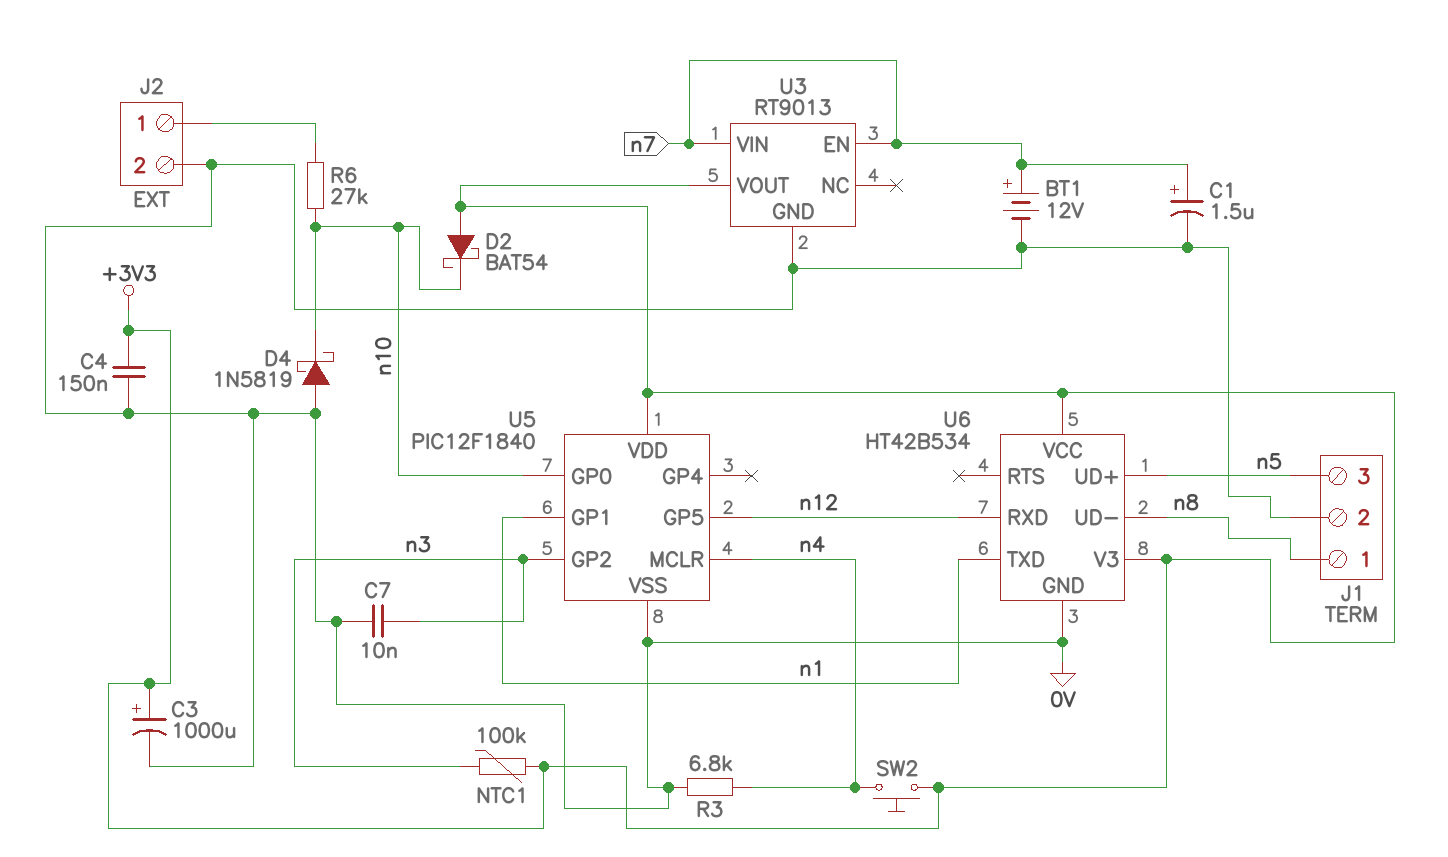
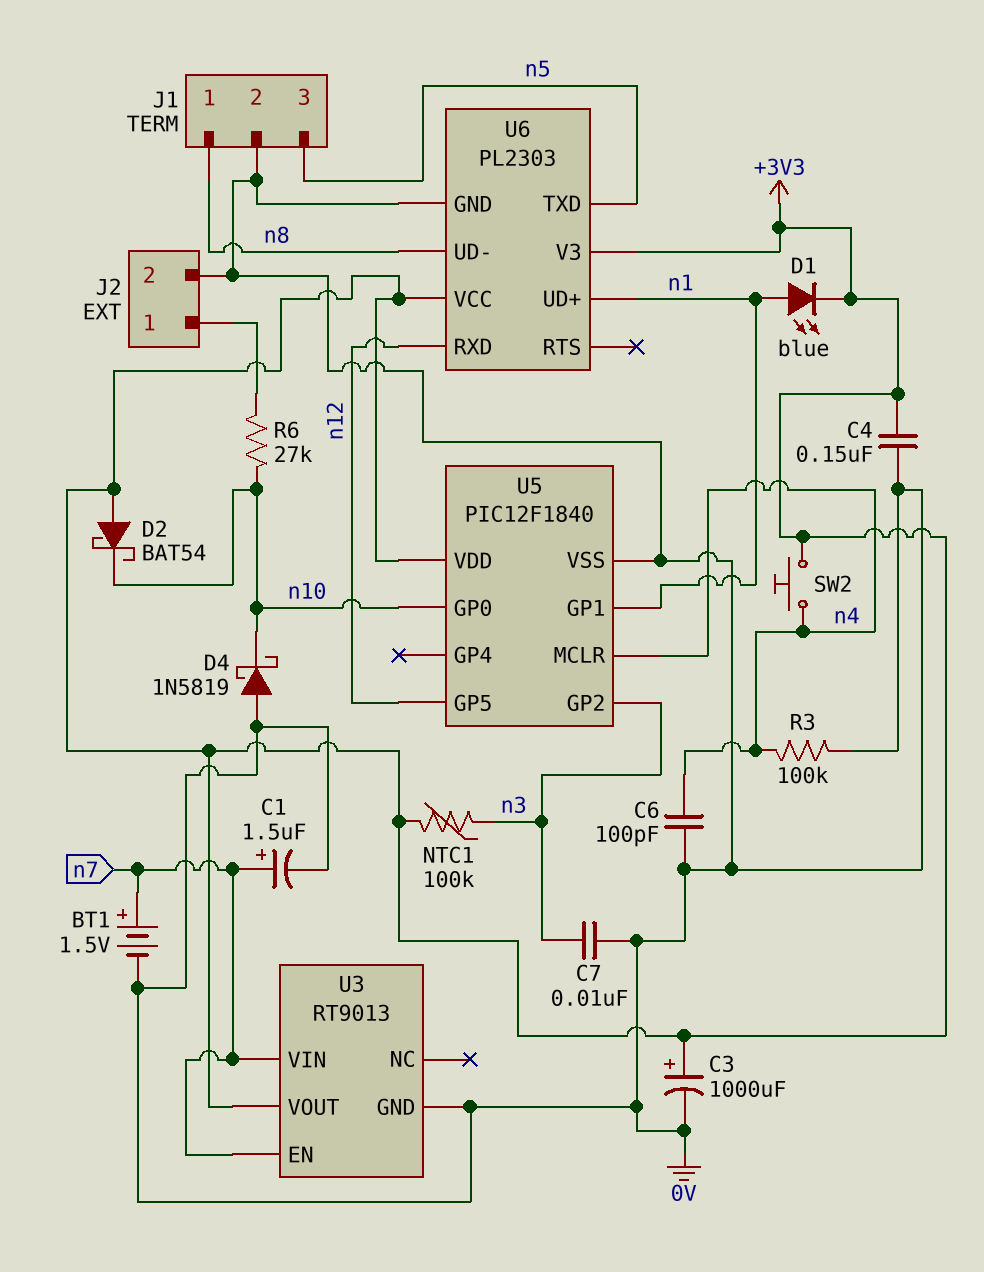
BT1: 12V (plus n7, minus 0V) -> 1.5V (plus n7, minus 0V)
C6: none -> 100pF (0V, n4)
D1: none -> LED blue (A n1, K +3V3)
R3: 6.8k (0V, n4) -> 100k (0V, n4)
U6: HT42B534 -> PL2303
U6 pin TXD: n1 -> n5
U6 pin UD+: n5 -> n1

